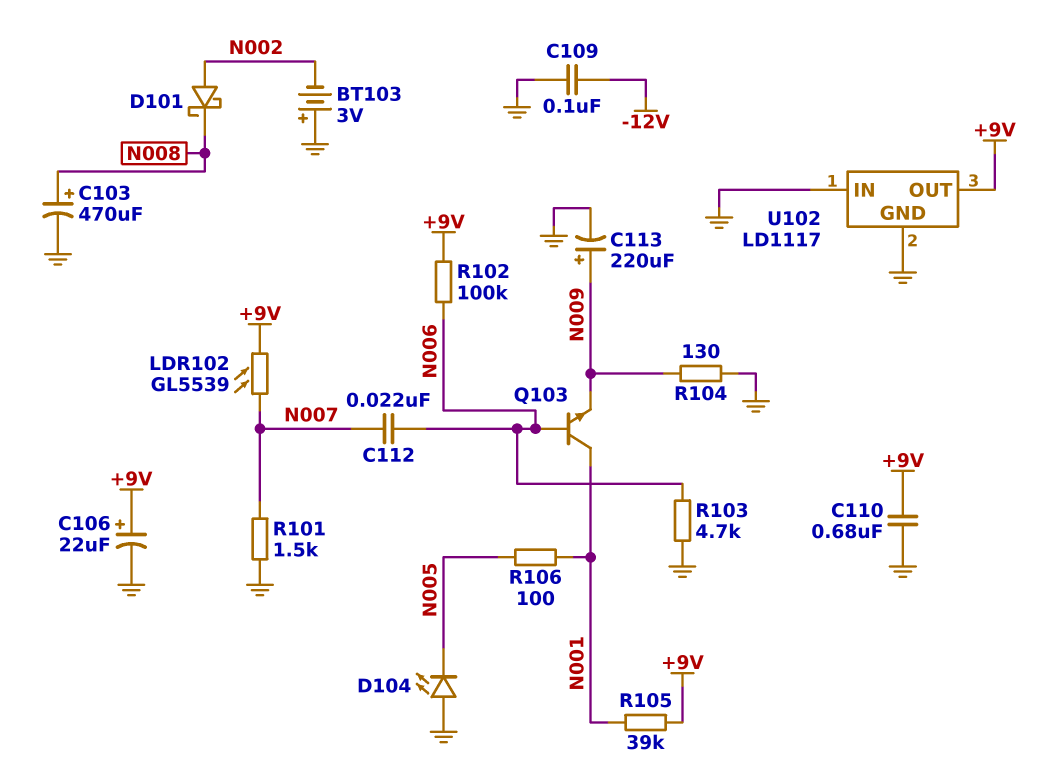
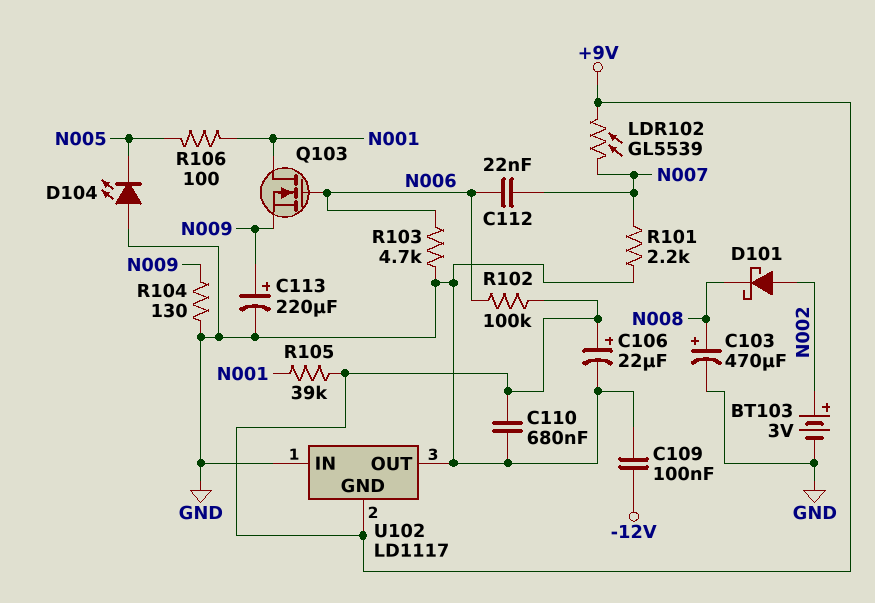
BT103: 3V (plus GND, minus N002) -> 3V (plus N002, minus GND)
Q103: NPN (B N006, C N001, E N009) -> NMOS (G N006, D N001, S N009)
R101: 1.5k (GND, N007) -> 2.2k (GND, N007)
U102 pin GND: GND -> +9V
U102 pin OUT: +9V -> GND

